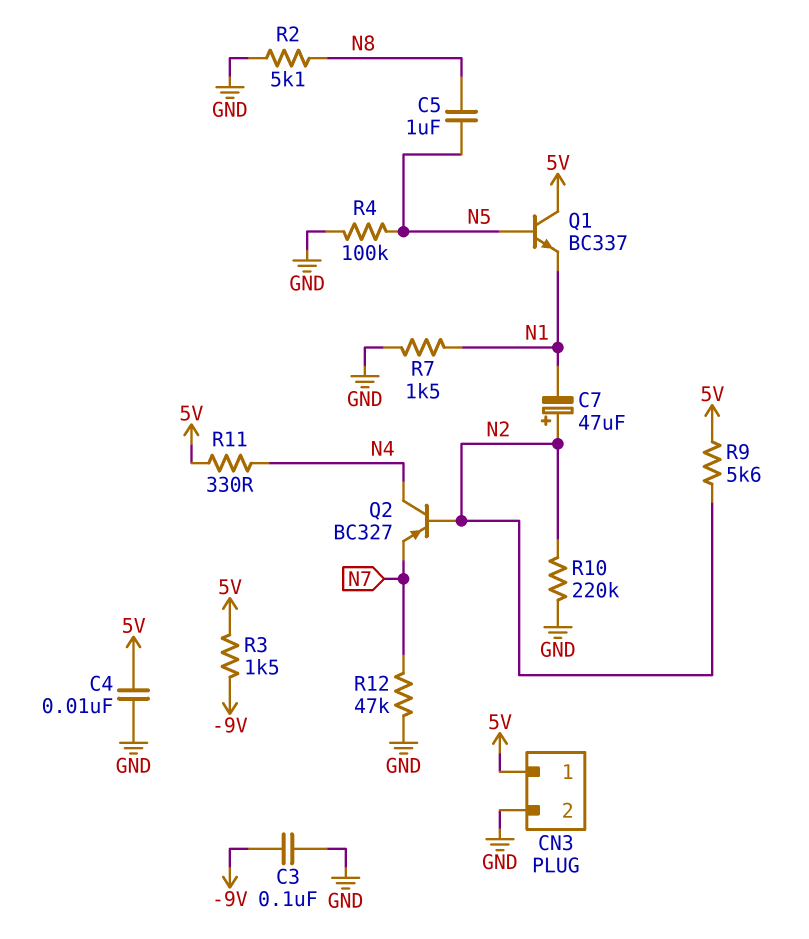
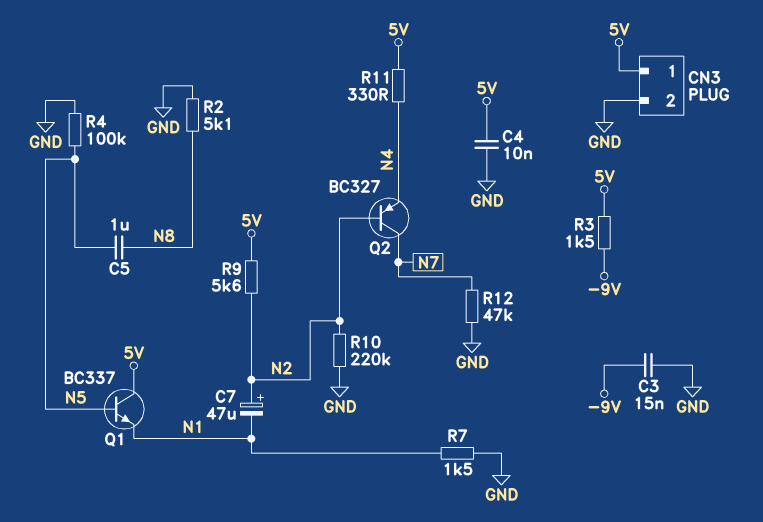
C3: 100nF (-9V, GND) -> 15nF (-9V, GND)
Q2: PNP BC327 (B N2, C N4, E N7) -> PNP BC327 (B N2, C N7, E N4)

